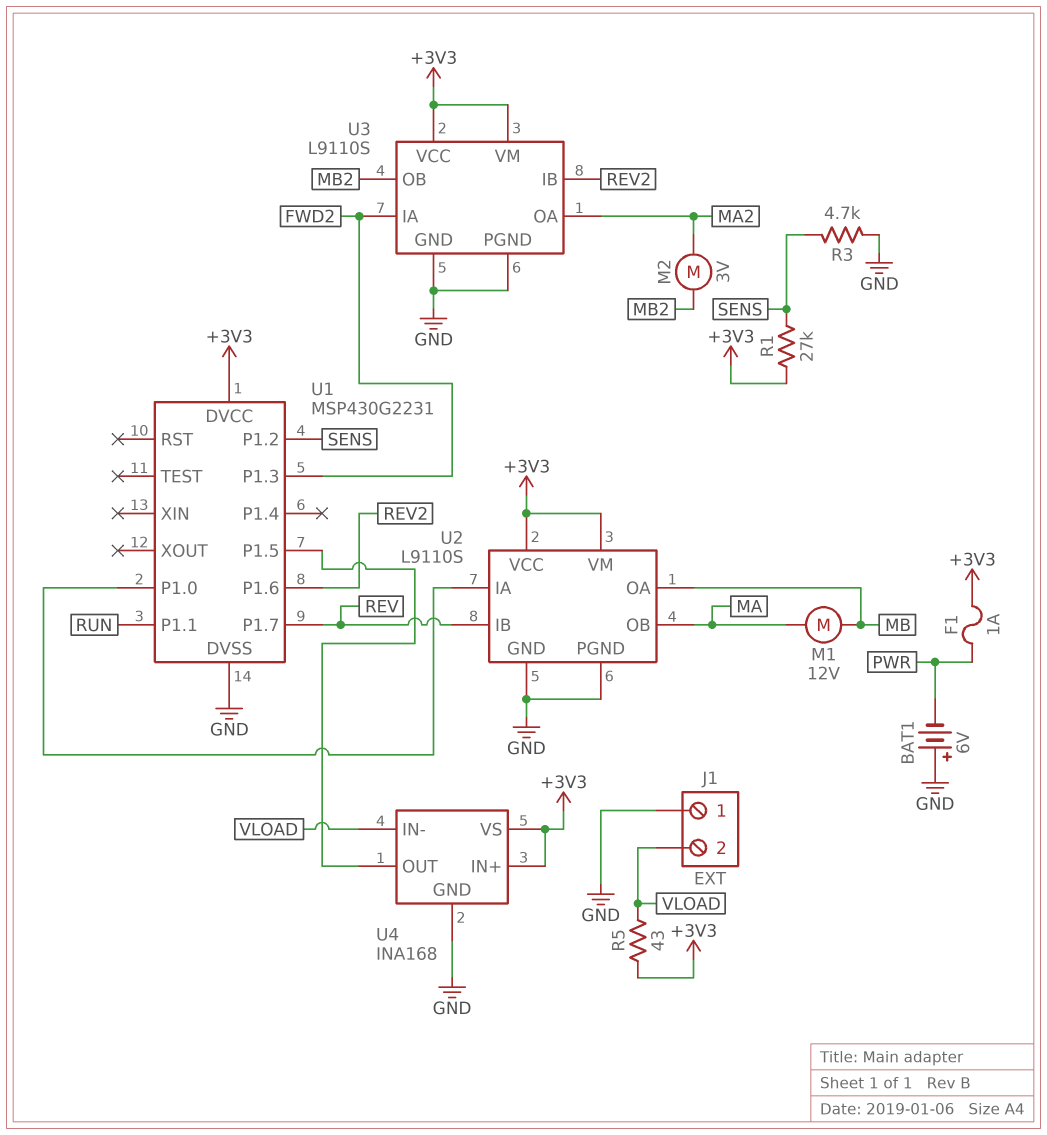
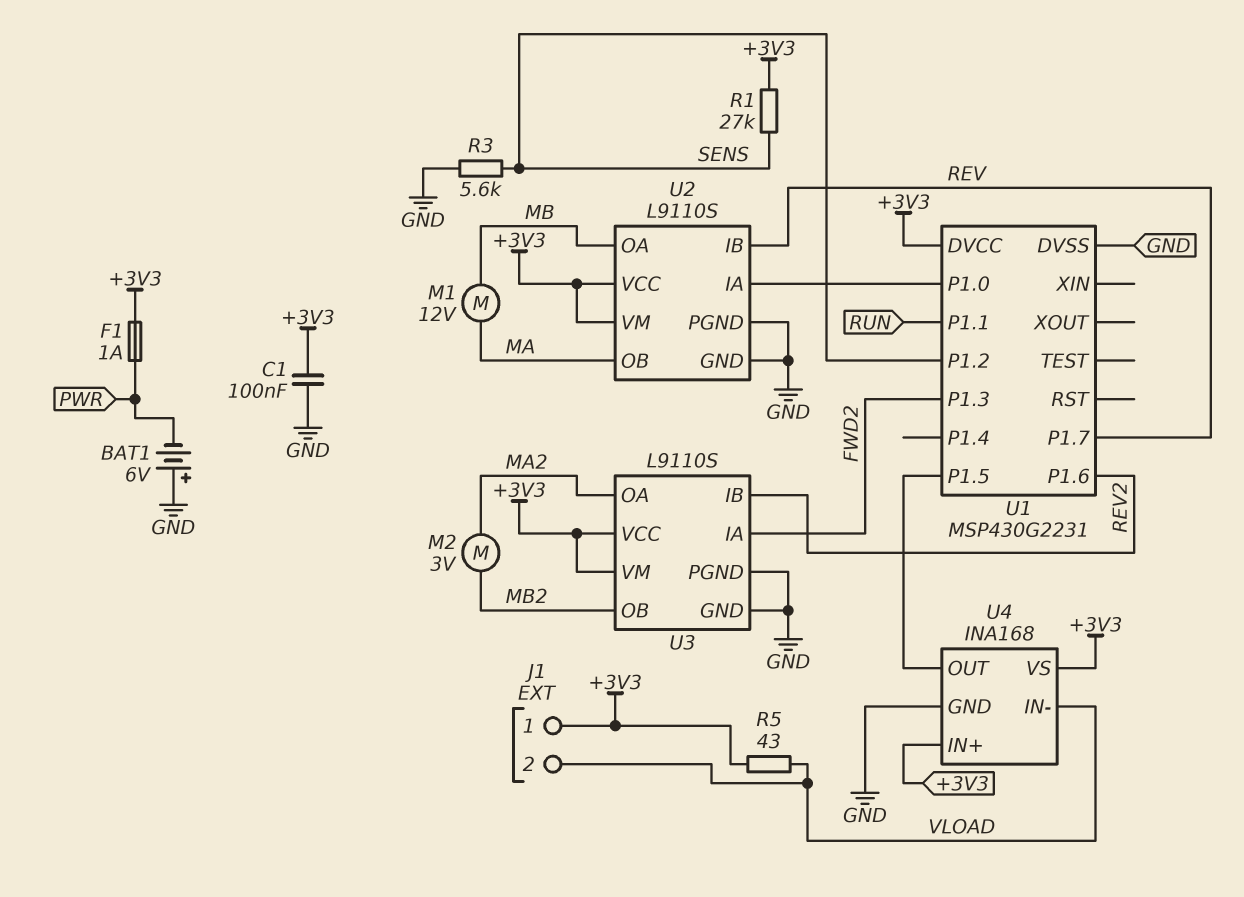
C1: none -> 100nF (+3V3, GND)
J1 pin 1: GND -> +3V3
R3: 4.7k (GND, SENS) -> 5.6k (GND, SENS)

